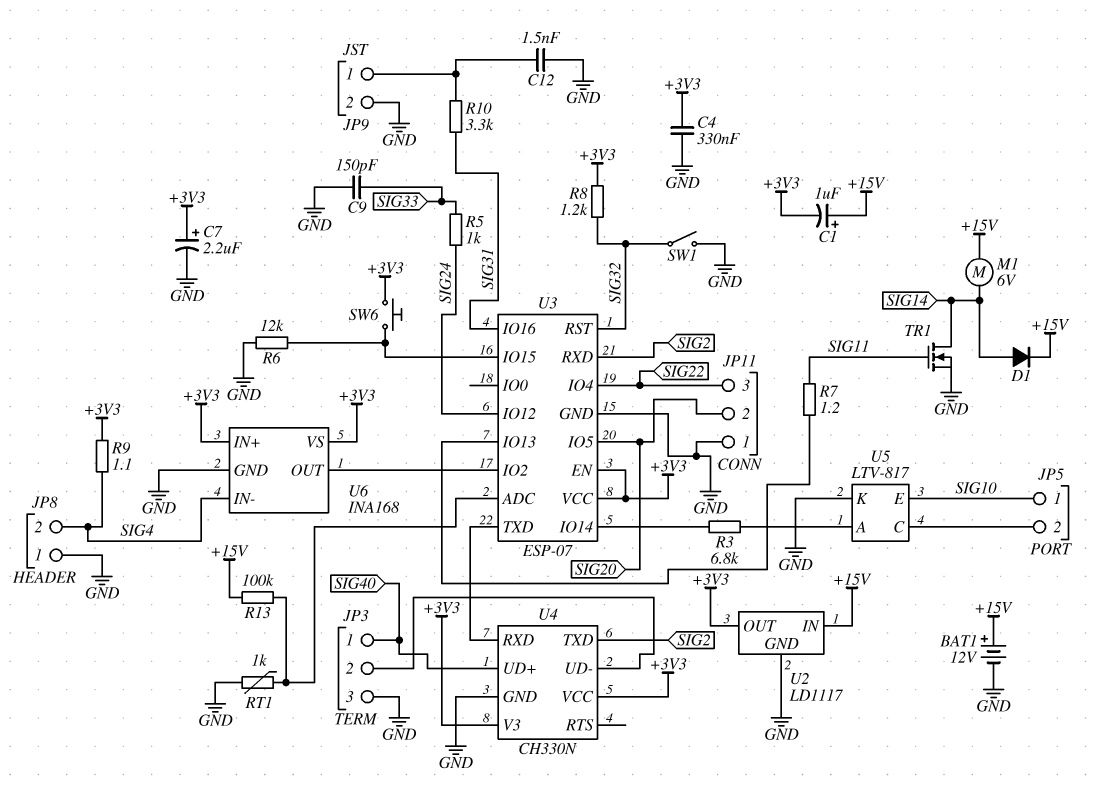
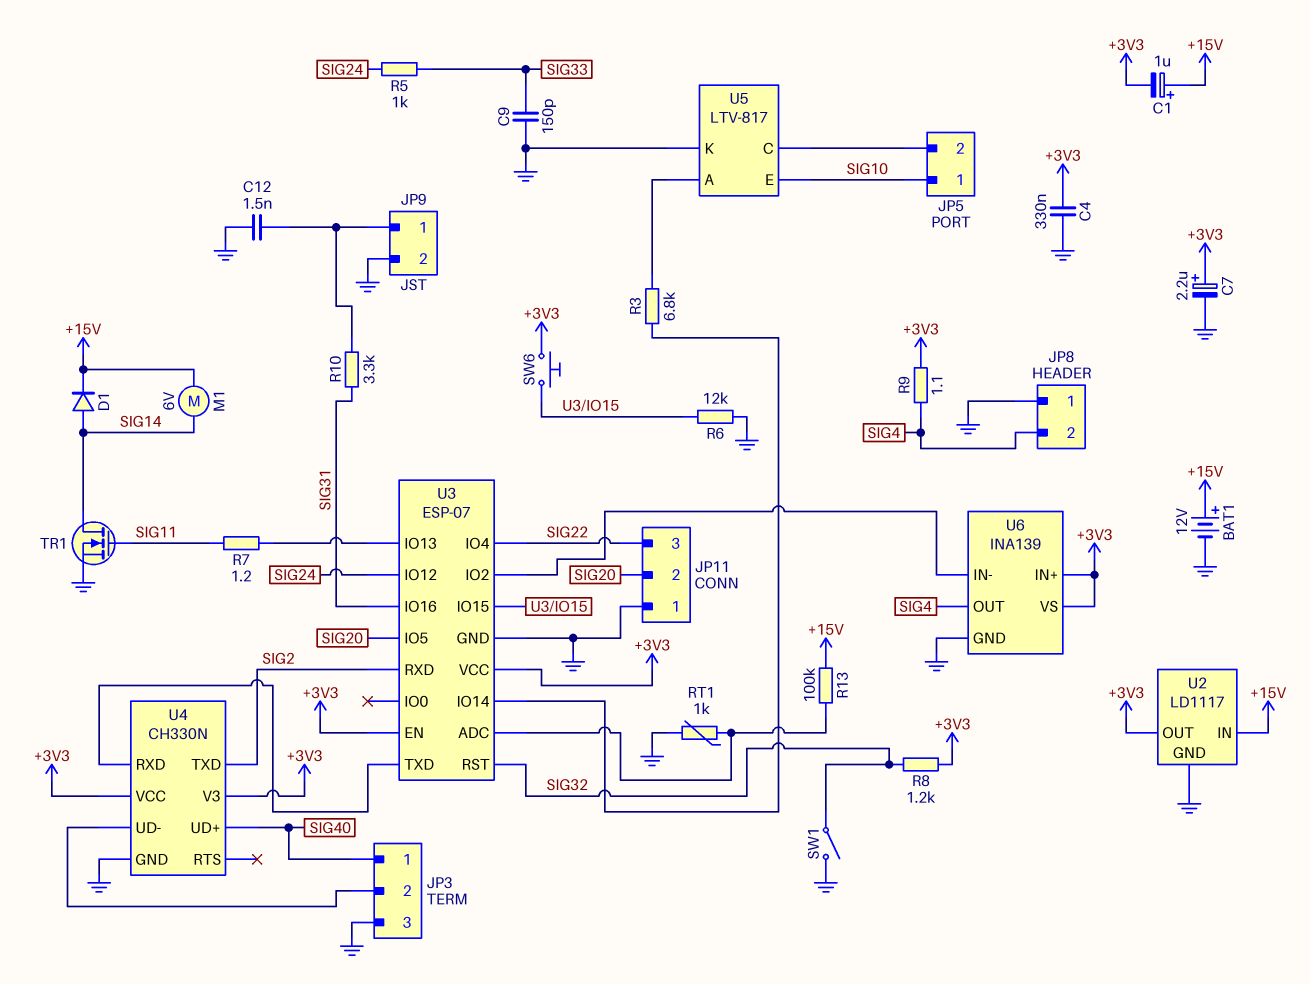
U6: INA168 -> INA139
U6 pin IN-: SIG4 -> U3/IO2
U6 pin OUT: U3/IO2 -> SIG4

